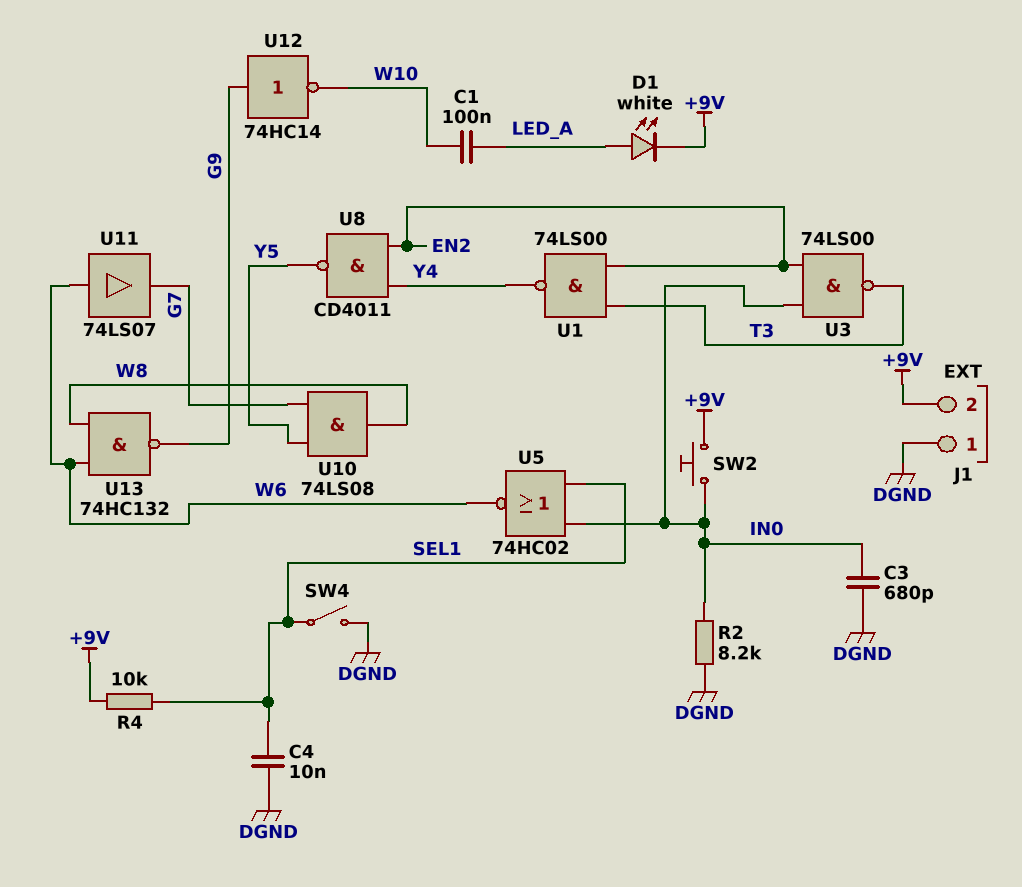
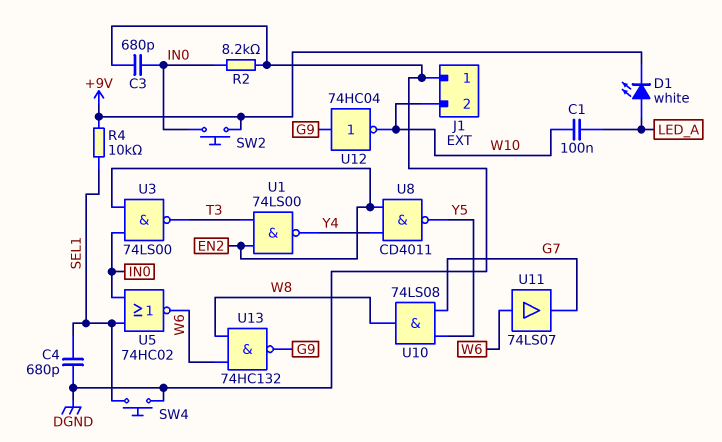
C4: 10nF (DGND, SEL1) -> 680pF (DGND, SEL1)
J1 pin 2: +9V -> W10
SW4: switch (DGND, SEL1) -> button (DGND, SEL1)
U12: NOT 74HC14 (in G9, out W10) -> NOT 74HC04 (in G9, out W10)

